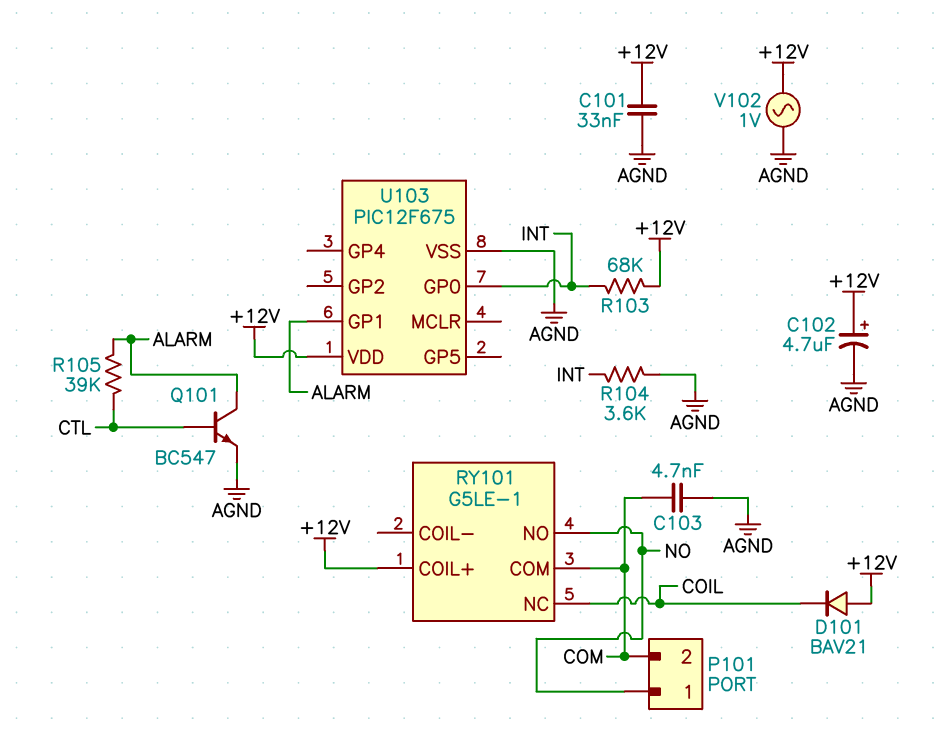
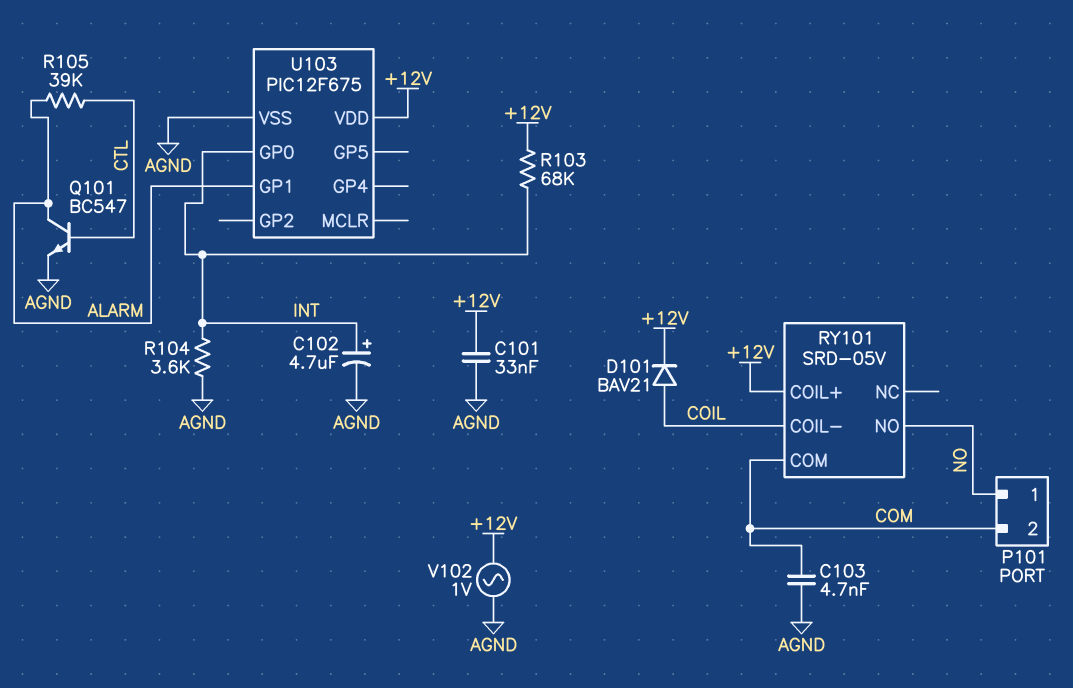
C102: 4.7uF (plus +12V, minus AGND) -> 4.7uF (plus INT, minus AGND)
D101: diode BAV21 (A +12V, K COIL) -> diode BAV21 (A COIL, K +12V)
RY101: G5LE-1 -> SRD-05V
RY101 pin COIL-: none -> COIL
RY101 pin NC: COIL -> none

